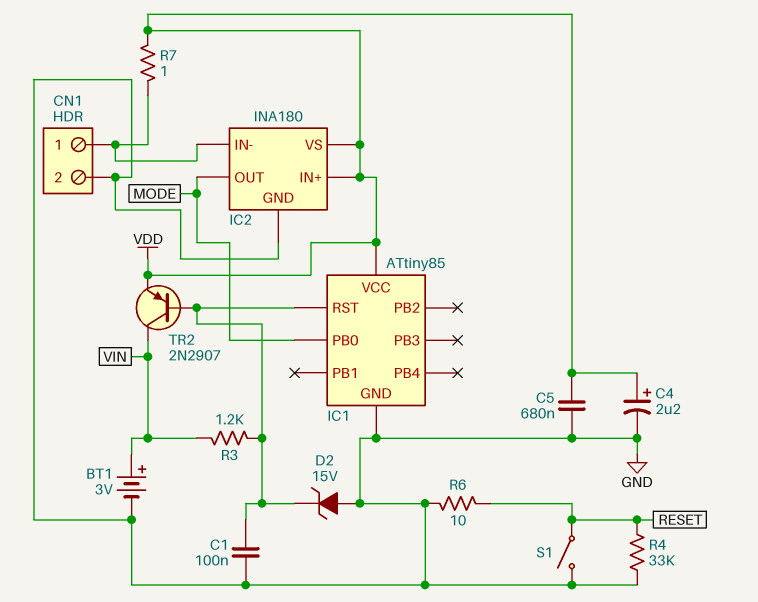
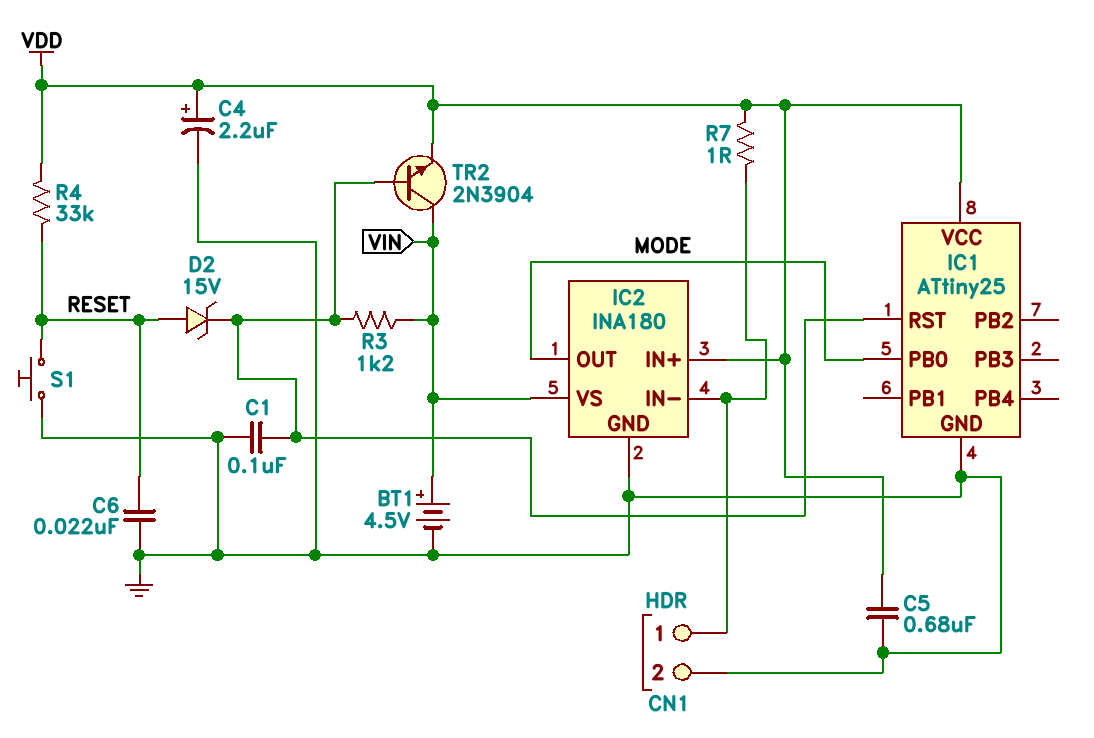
BT1: 3V (plus VIN, minus GND) -> 4.5V (plus VIN, minus GND)
C6: none -> 22nF (GND, RESET)
D2: zener 15V (A GND, K IC1/RST) -> zener 15V (A RESET, K IC1/RST)
IC1: ATtiny85 -> ATtiny25
IC2 pin VS: VDD -> VIN
R4: 33k (GND, RESET) -> 33k (RESET, VDD)
R6: 10 (GND, RESET) -> none
S1: switch (GND, RESET) -> button (GND, RESET)
TR2: PNP 2N2907 (B IC1/RST, C VIN, E VDD) -> NPN 2N3904 (B IC1/RST, C VIN, E VDD)

